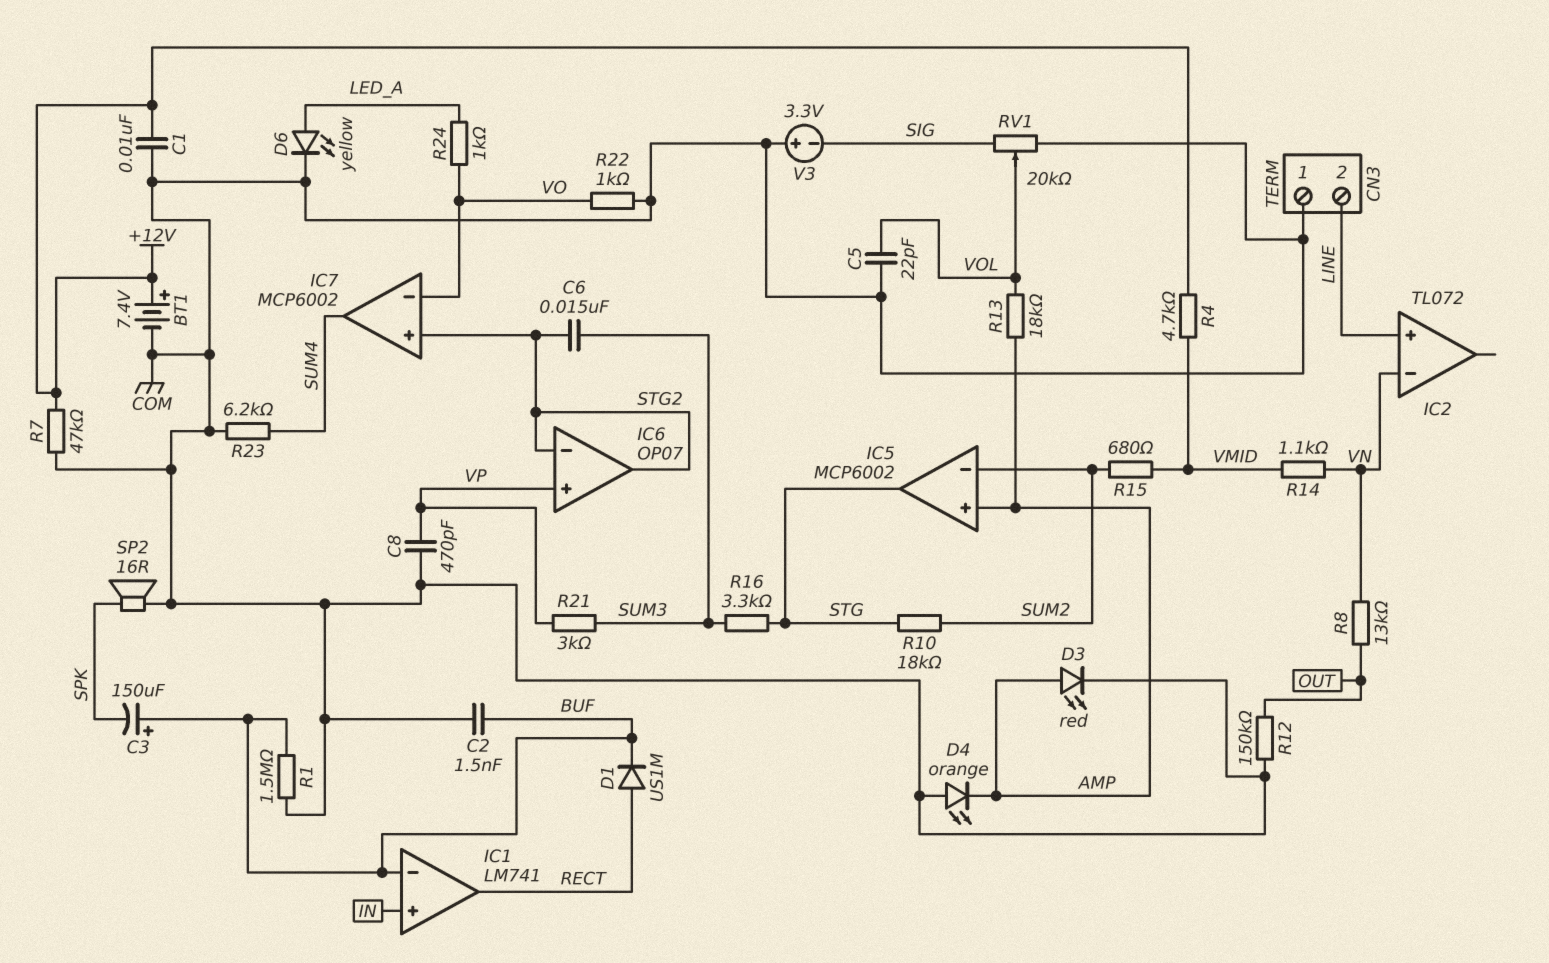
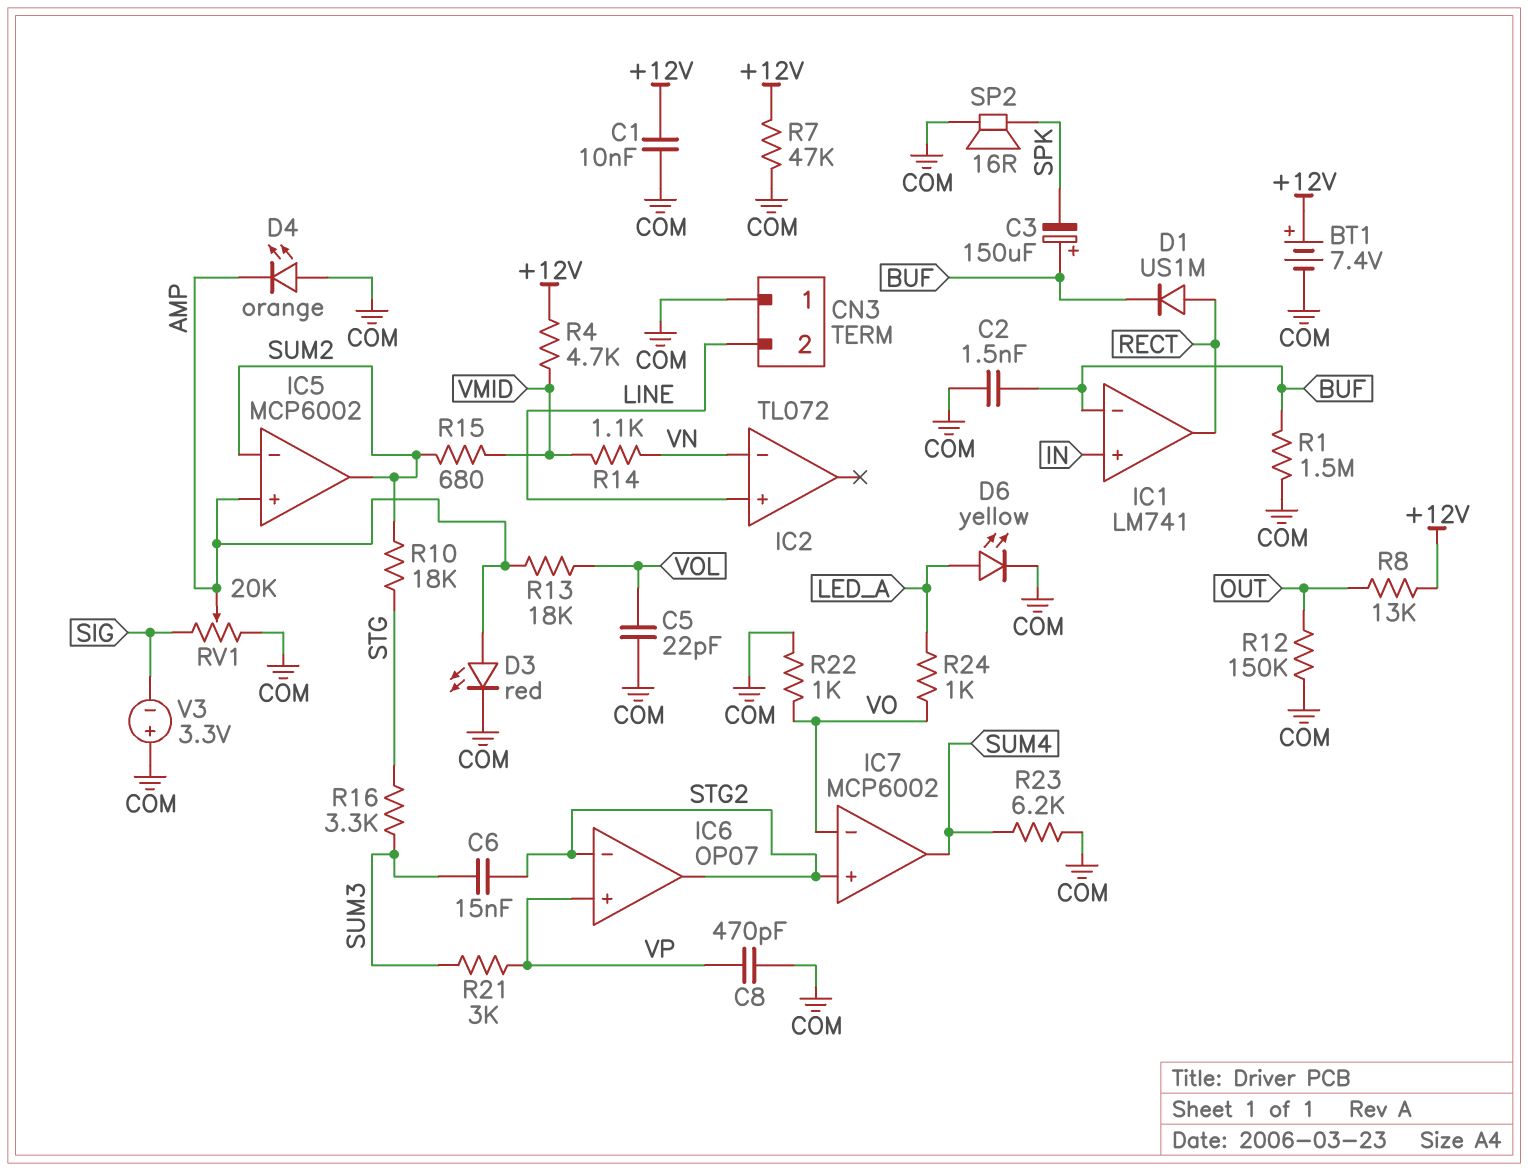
IC5 pin out: STG -> SUM2
R8: 13k (OUT, VN) -> 13k (+12V, OUT)
RV1: 20k (COM, SIG, wiper VOL) -> 20k (COM, SIG, wiper AMP)

